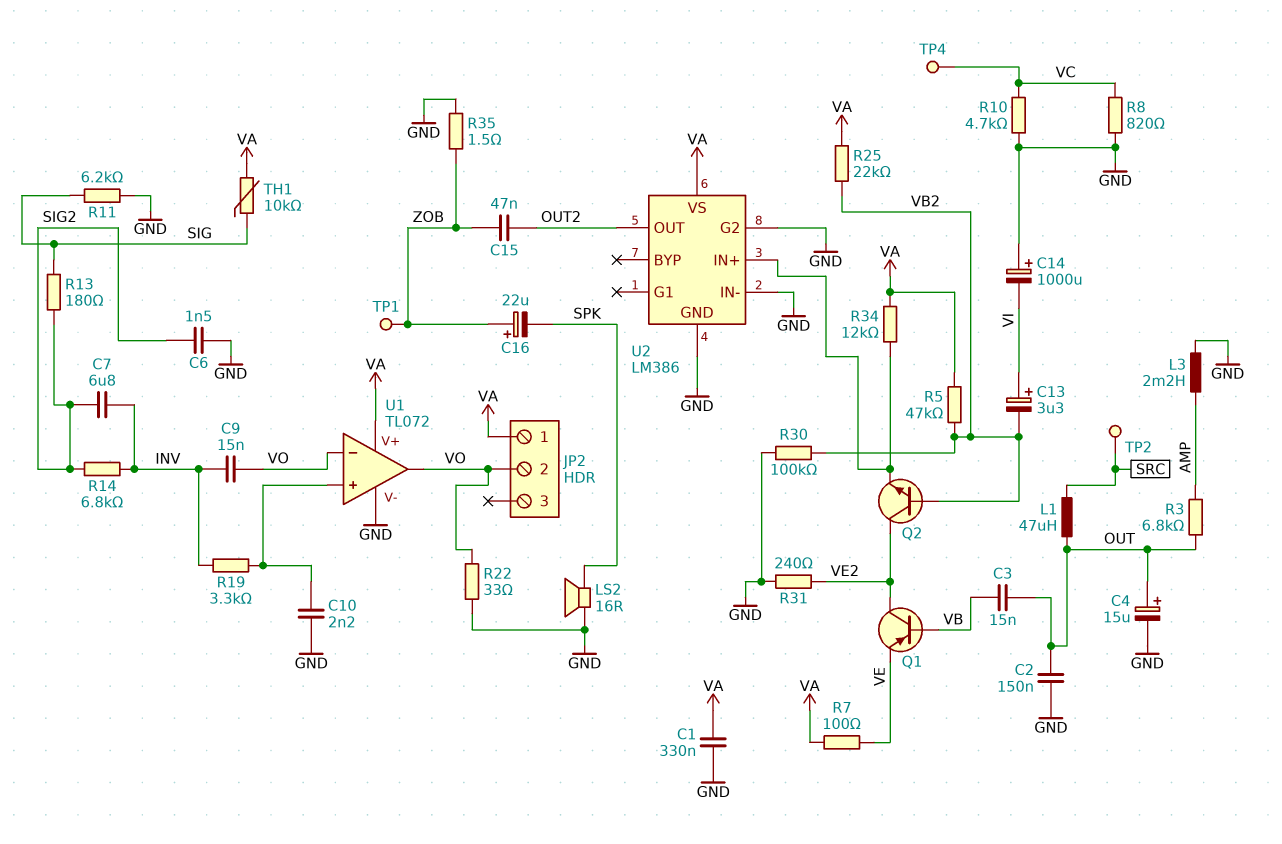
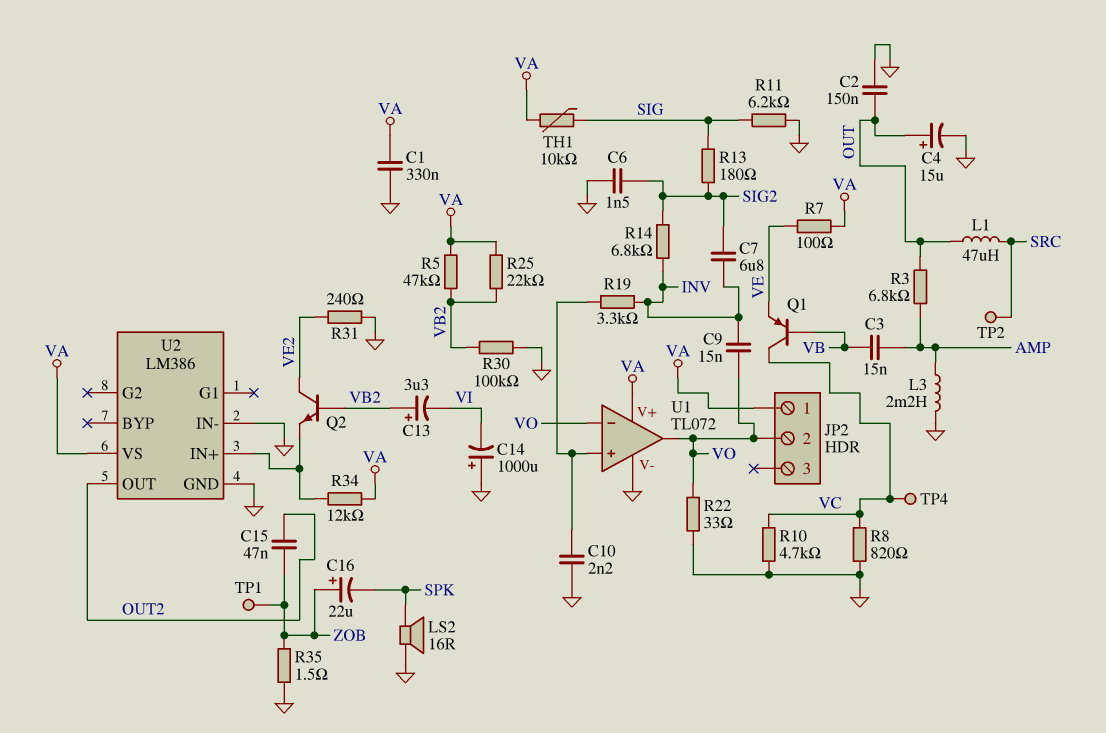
C3: 15nF (OUT, VB) -> 15nF (AMP, VB)
C13: 3.3uF (plus VI, minus VB2) -> 3.3uF (plus VB2, minus VI)
Q1: PNP (B VB, C VE2, E VE) -> PNP (B VB, C VC, E VE)
U2 pin G2: GND -> none

